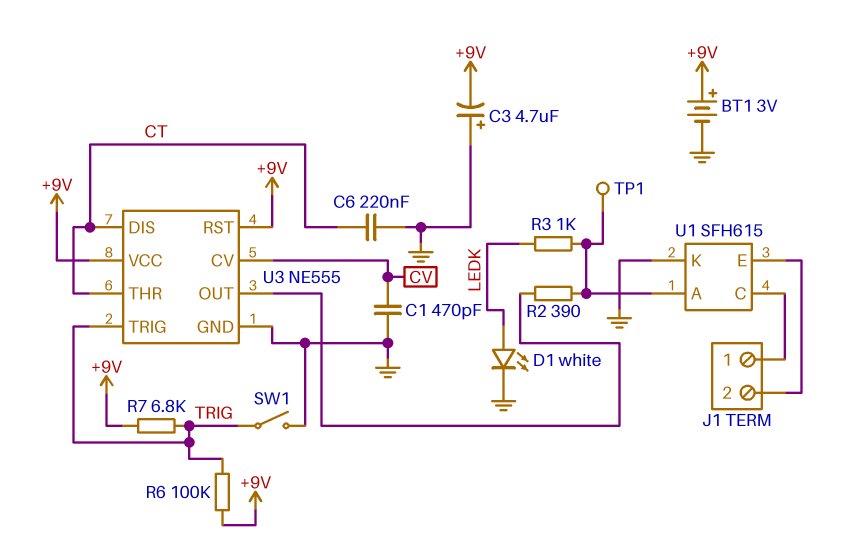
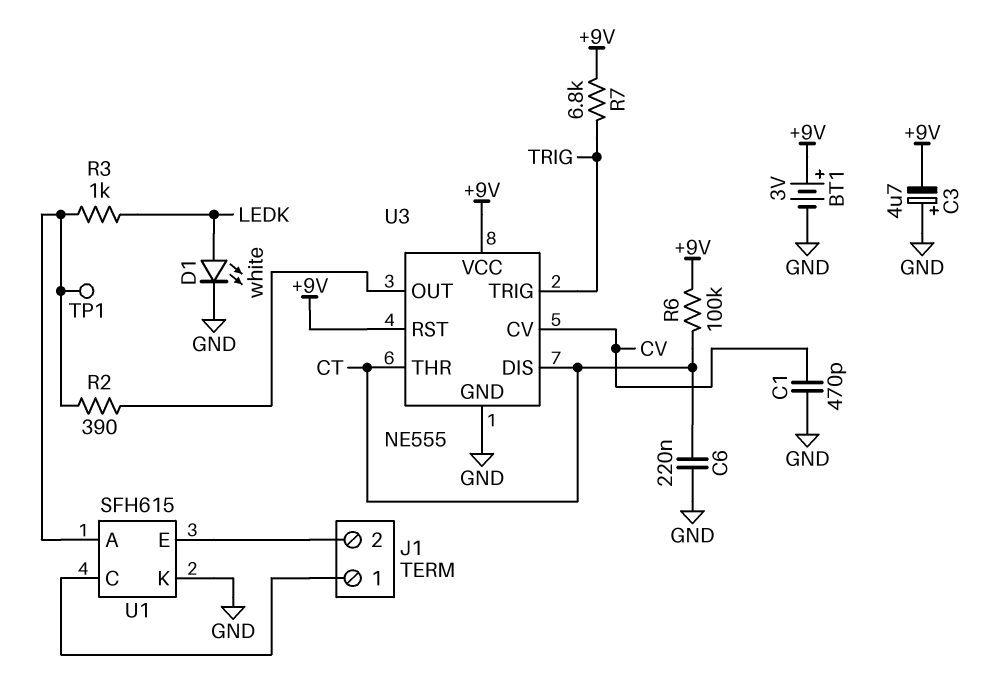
R6: 100k (+9V, TRIG) -> 100k (+9V, CT)
SW1: switch (GND, TRIG) -> none

